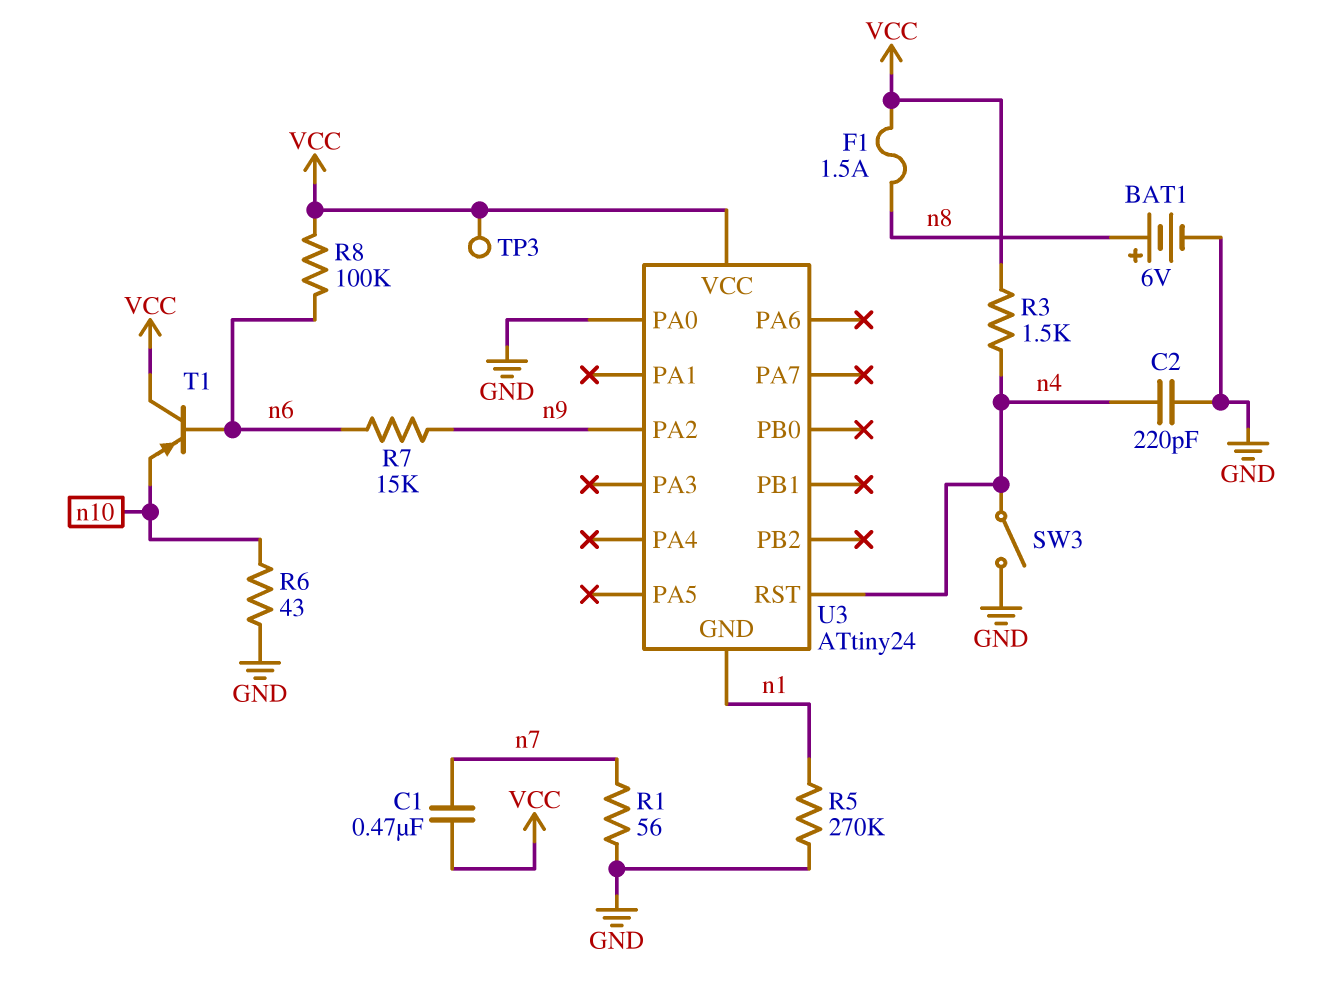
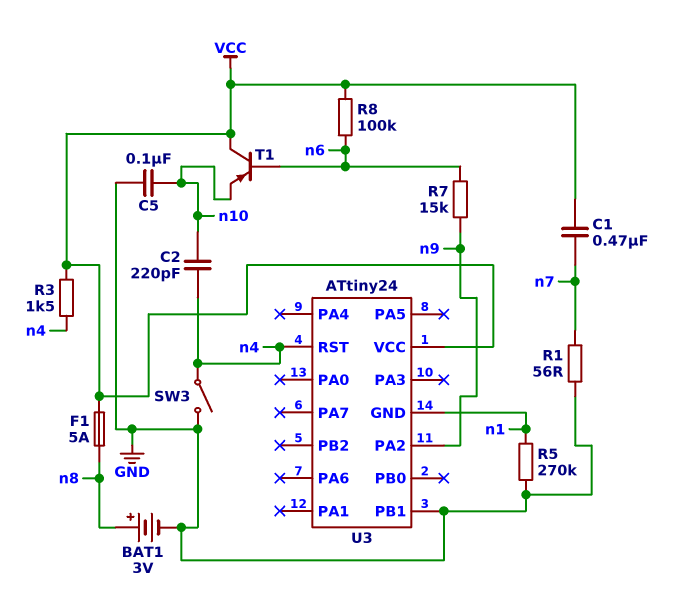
BAT1: 6V (plus n8, minus GND) -> 3V (plus n8, minus GND)
C2: 220pF (GND, n4) -> 220pF (n4, n10)
C5: none -> 100nF (GND, n10)
F1: 1.5A (VCC, n8) -> 5A (VCC, n8)
R6: 43 (GND, n10) -> none
TP3: test point (VCC) -> none
U3 pin PA0: GND -> none
U3 pin PB1: none -> GND

